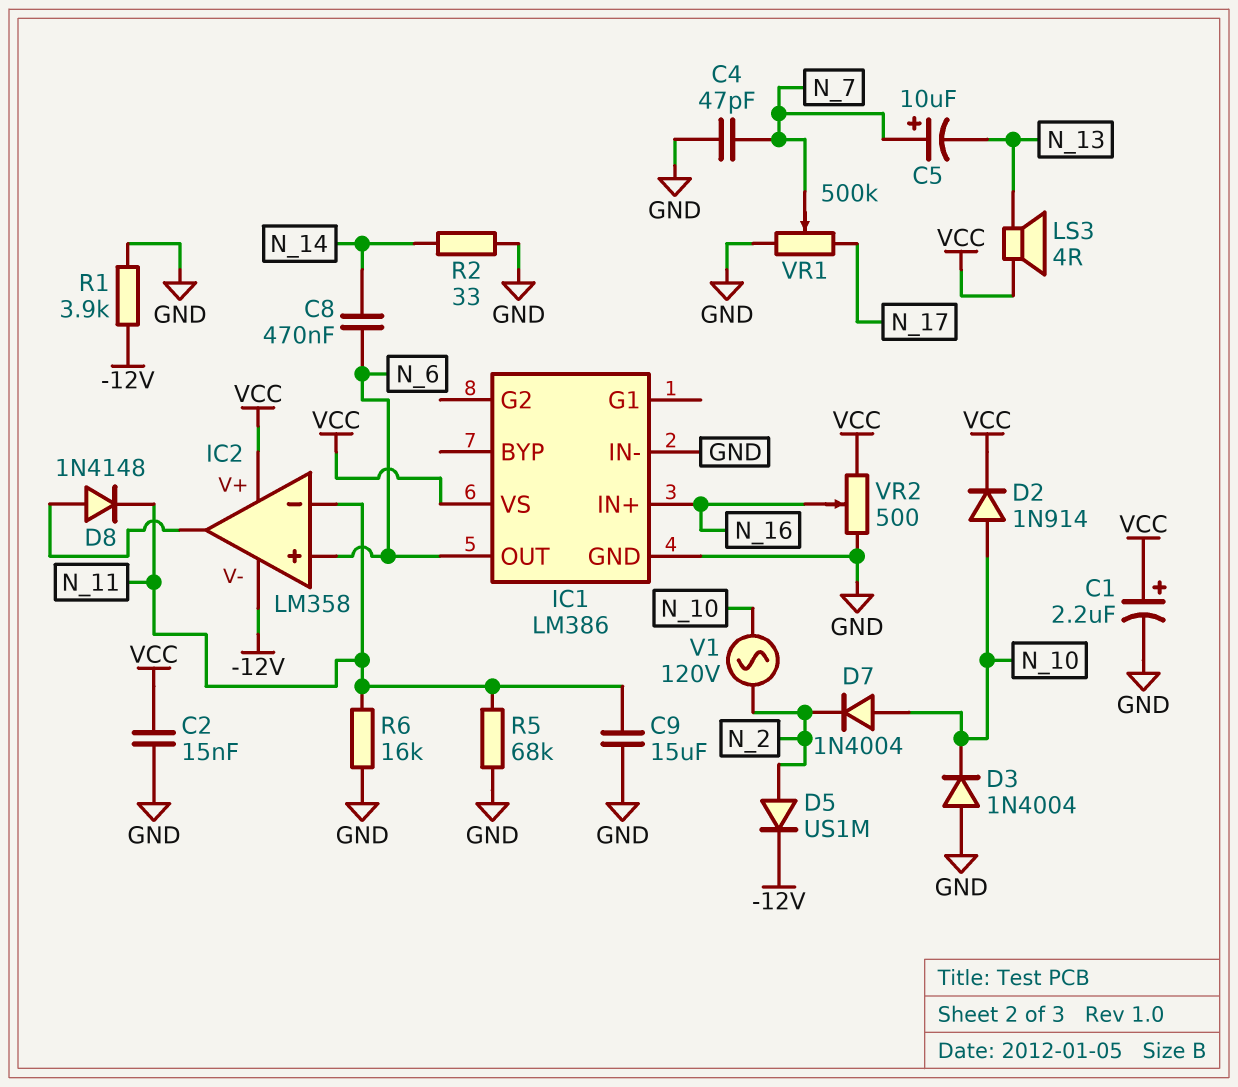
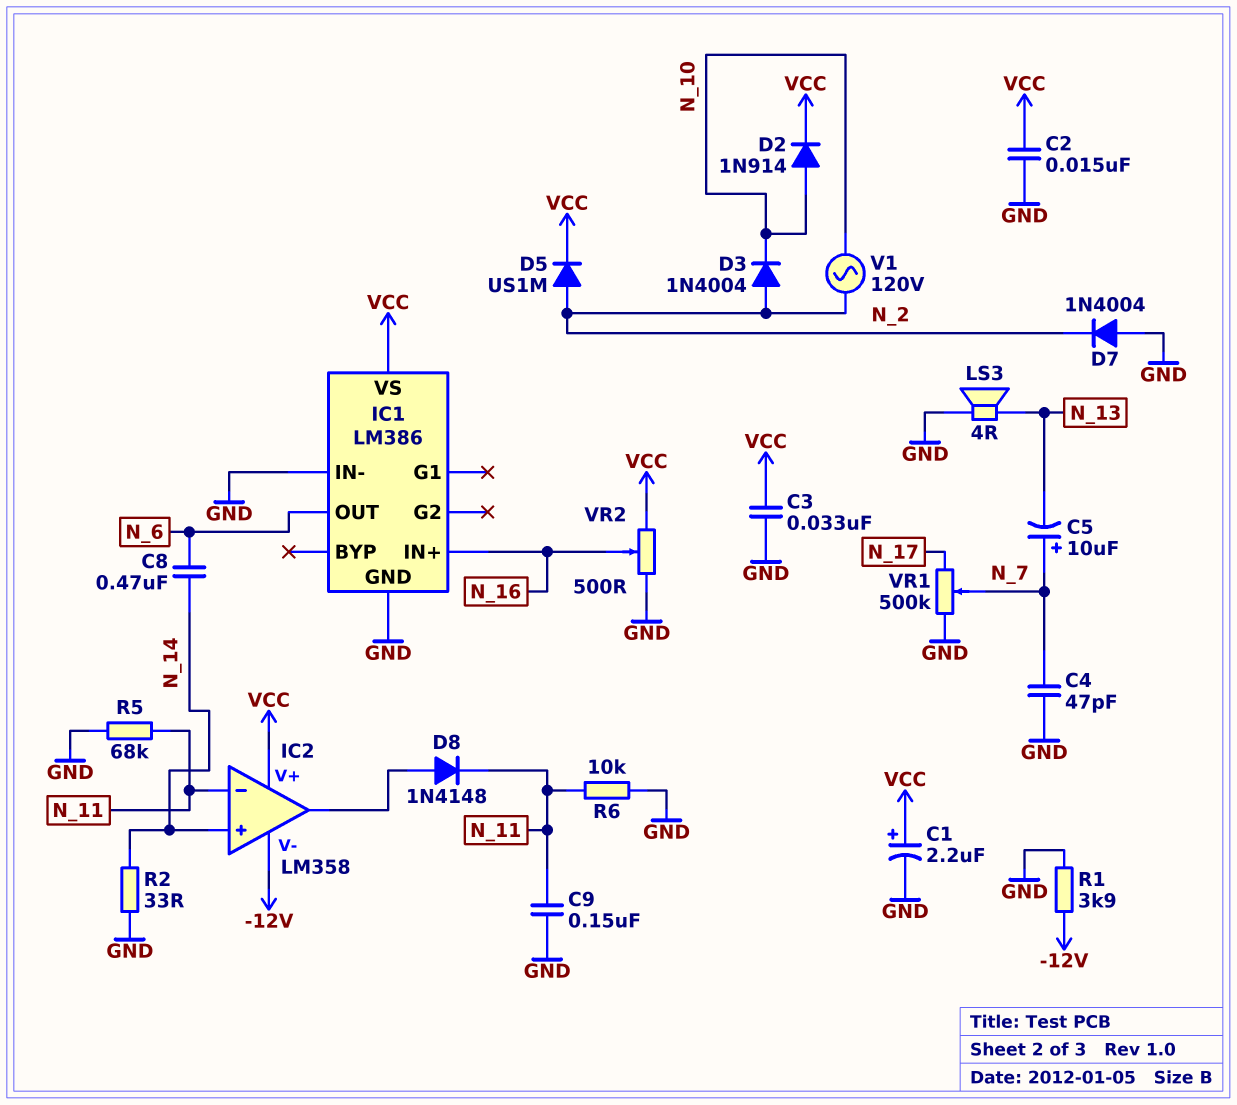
C3: none -> 33nF (GND, VCC)
C9: 15uF (GND, N_11) -> 150nF (GND, N_11)
D3: diode 1N4004 (A GND, K N_10) -> diode 1N4004 (A N_2, K N_10)
D5: diode US1M (A N_2, K -12V) -> diode US1M (A N_2, K VCC)
D7: diode 1N4004 (A N_10, K N_2) -> diode 1N4004 (A GND, K N_2)
IC2 pin in+: N_6 -> N_14
LS3: speaker 4R (N_13, VCC) -> speaker 4R (GND, N_13)
R6: 16k (GND, N_11) -> 10k (GND, N_11)

